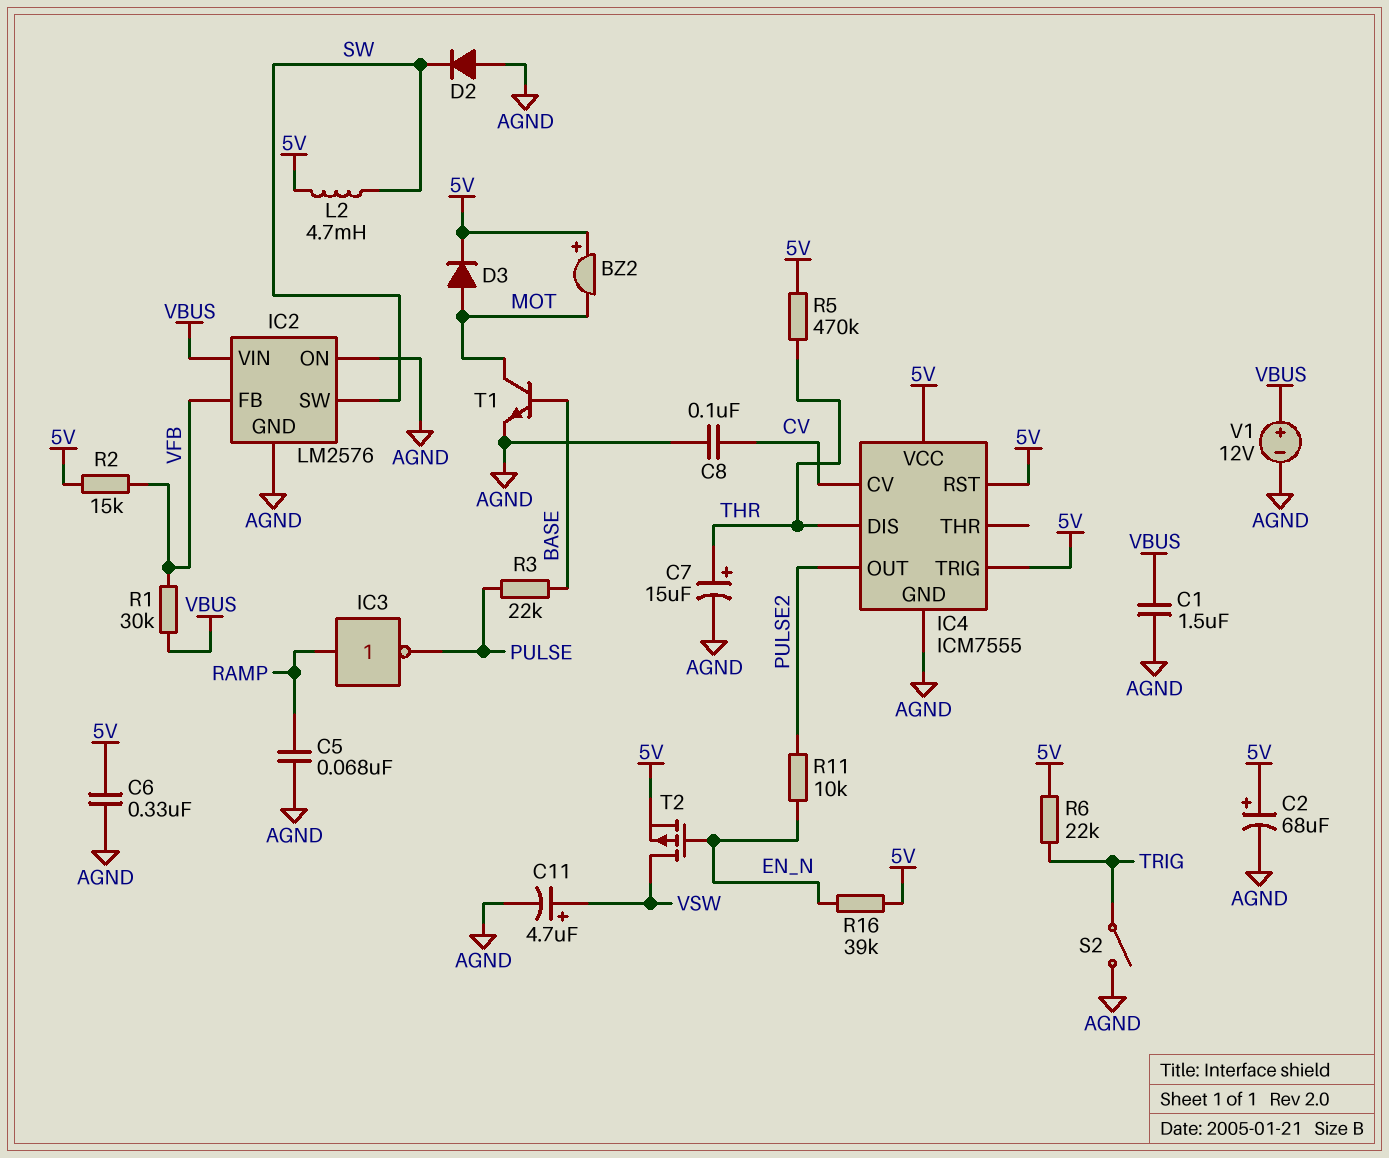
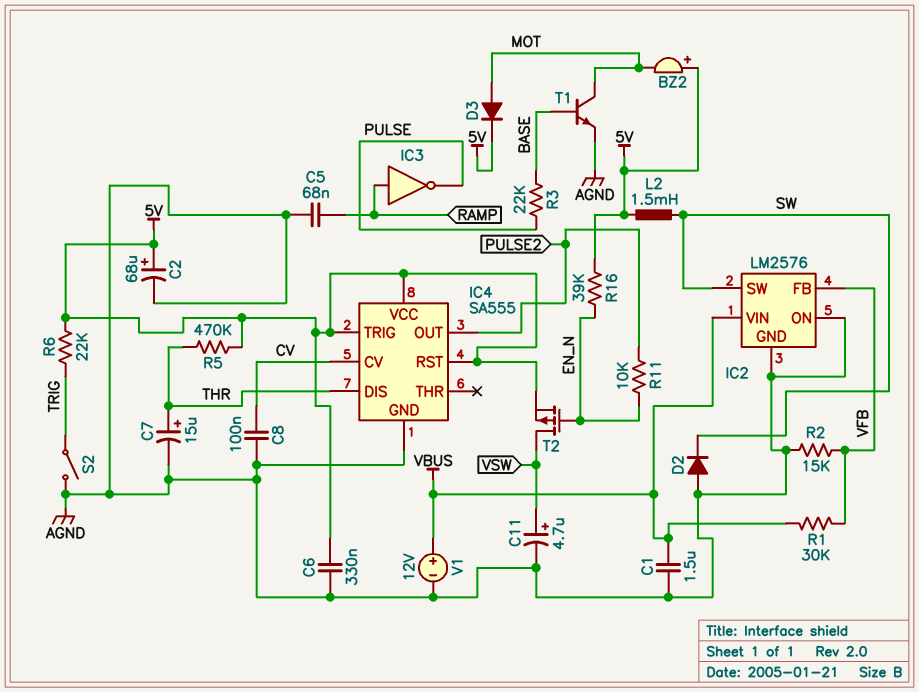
IC4: ICM7555 -> SA555
L2: 4.7mH (5V, SW) -> 1.5mH (5V, SW)
R2: 15k (5V, VFB) -> 15k (AGND, VFB)

